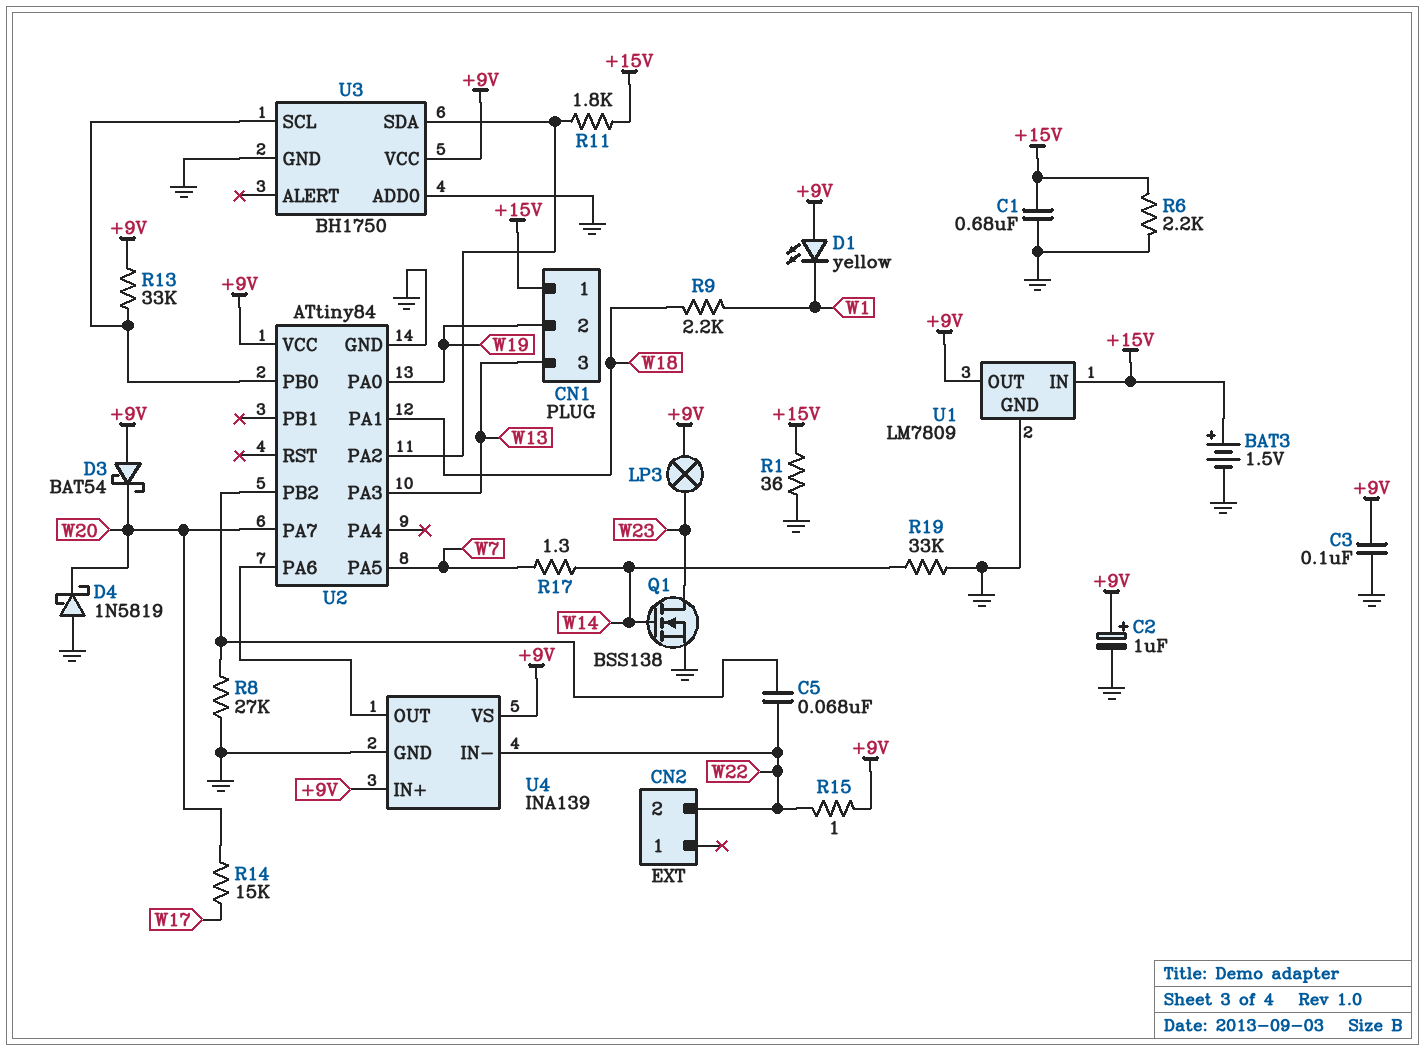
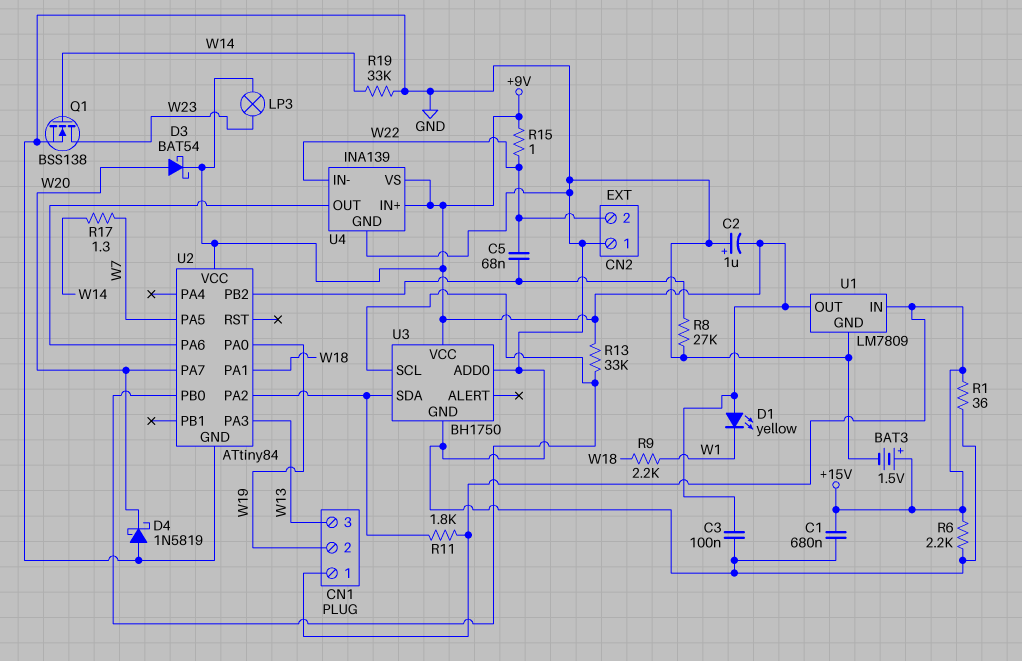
C2: 1uF (plus +9V, minus GND) -> 1uF (plus GND, minus +9V)
CN2 pin 1: none -> GND
D3: schottky BAT54 (A +9V, K W20) -> schottky BAT54 (A W20, K +9V)
R14: 15k (W17, W20) -> none

